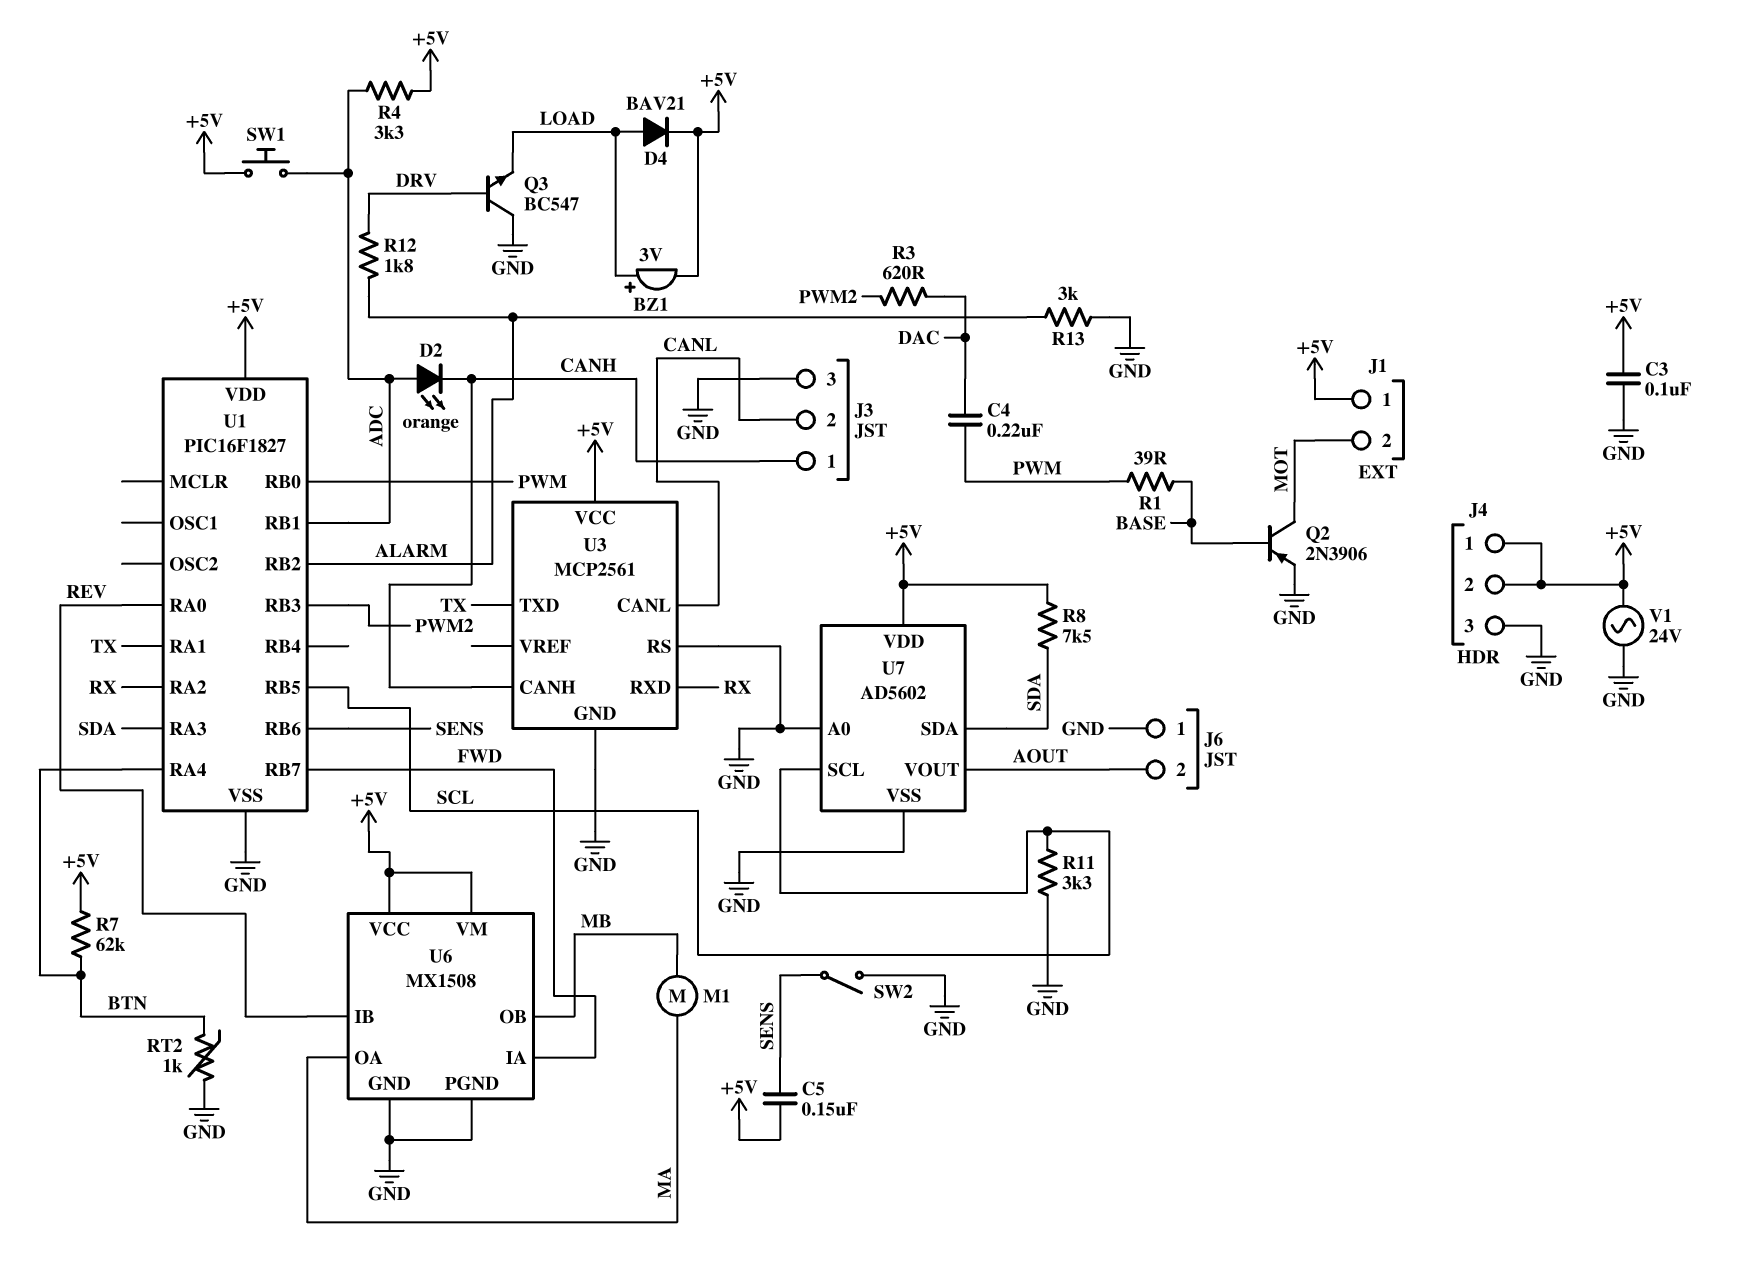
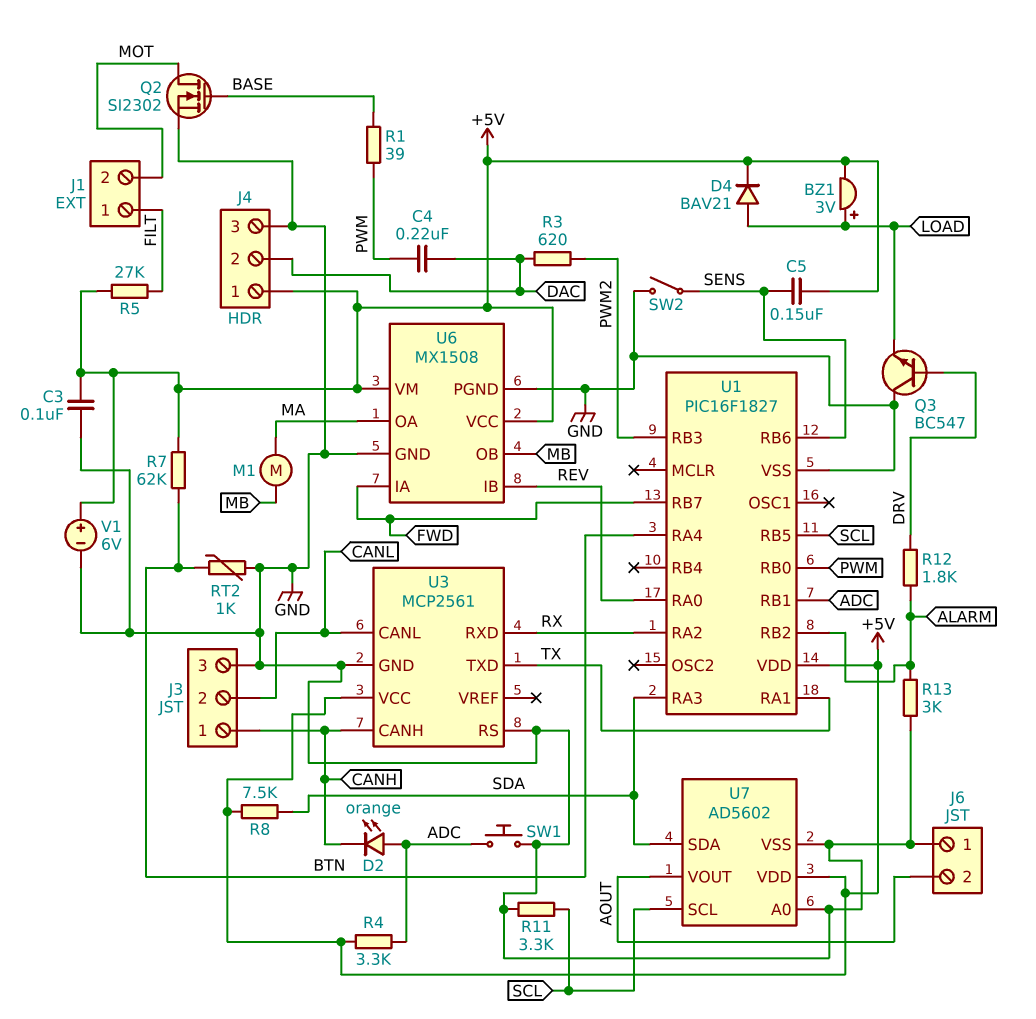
J1 pin 1: +5V -> FILT
J4 pin 2: +5V -> DAC
Q2: PNP 2N3906 (B BASE, C MOT, E GND) -> NMOS SI2302 (G BASE, D MOT, S GND)
R5: none -> 27k (+5V, FILT)
SW1: button (+5V, ADC) -> button (ADC, GND)
V1: AC 24V (+5V, GND) -> 6V (plus +5V, minus GND)

